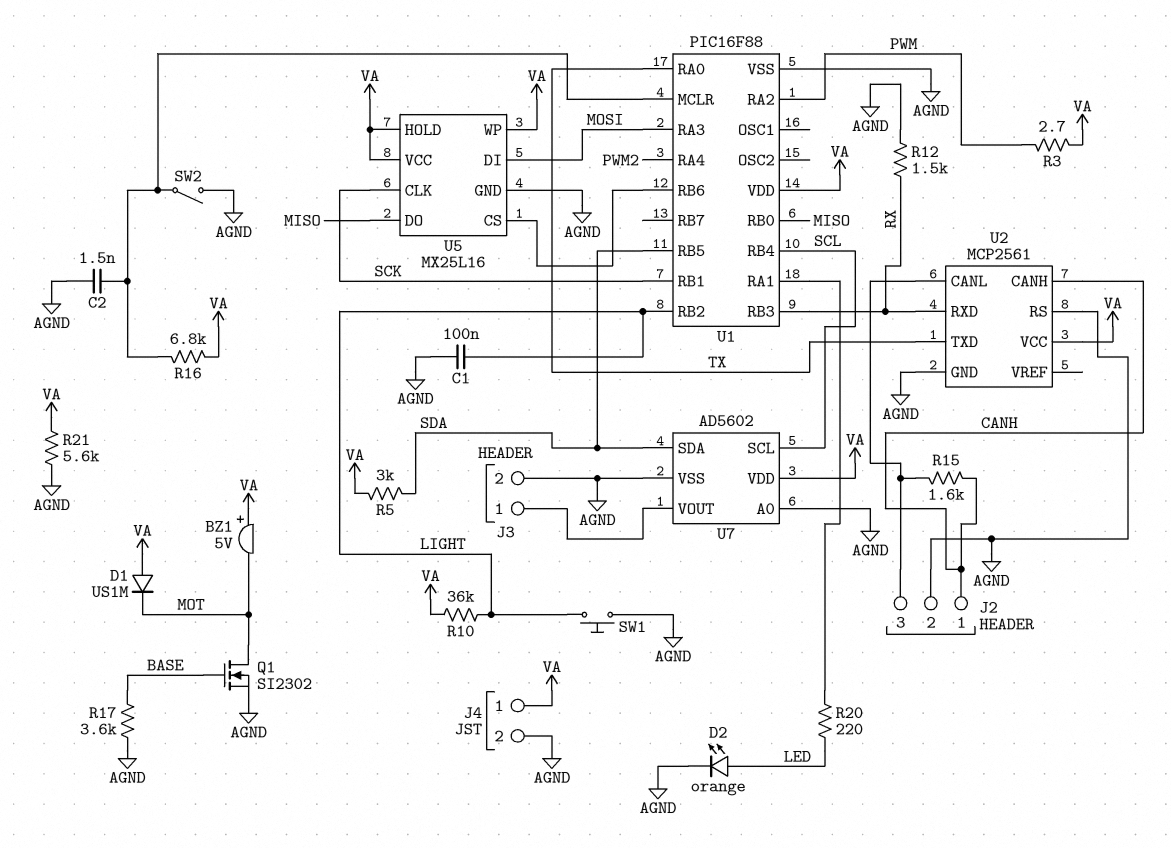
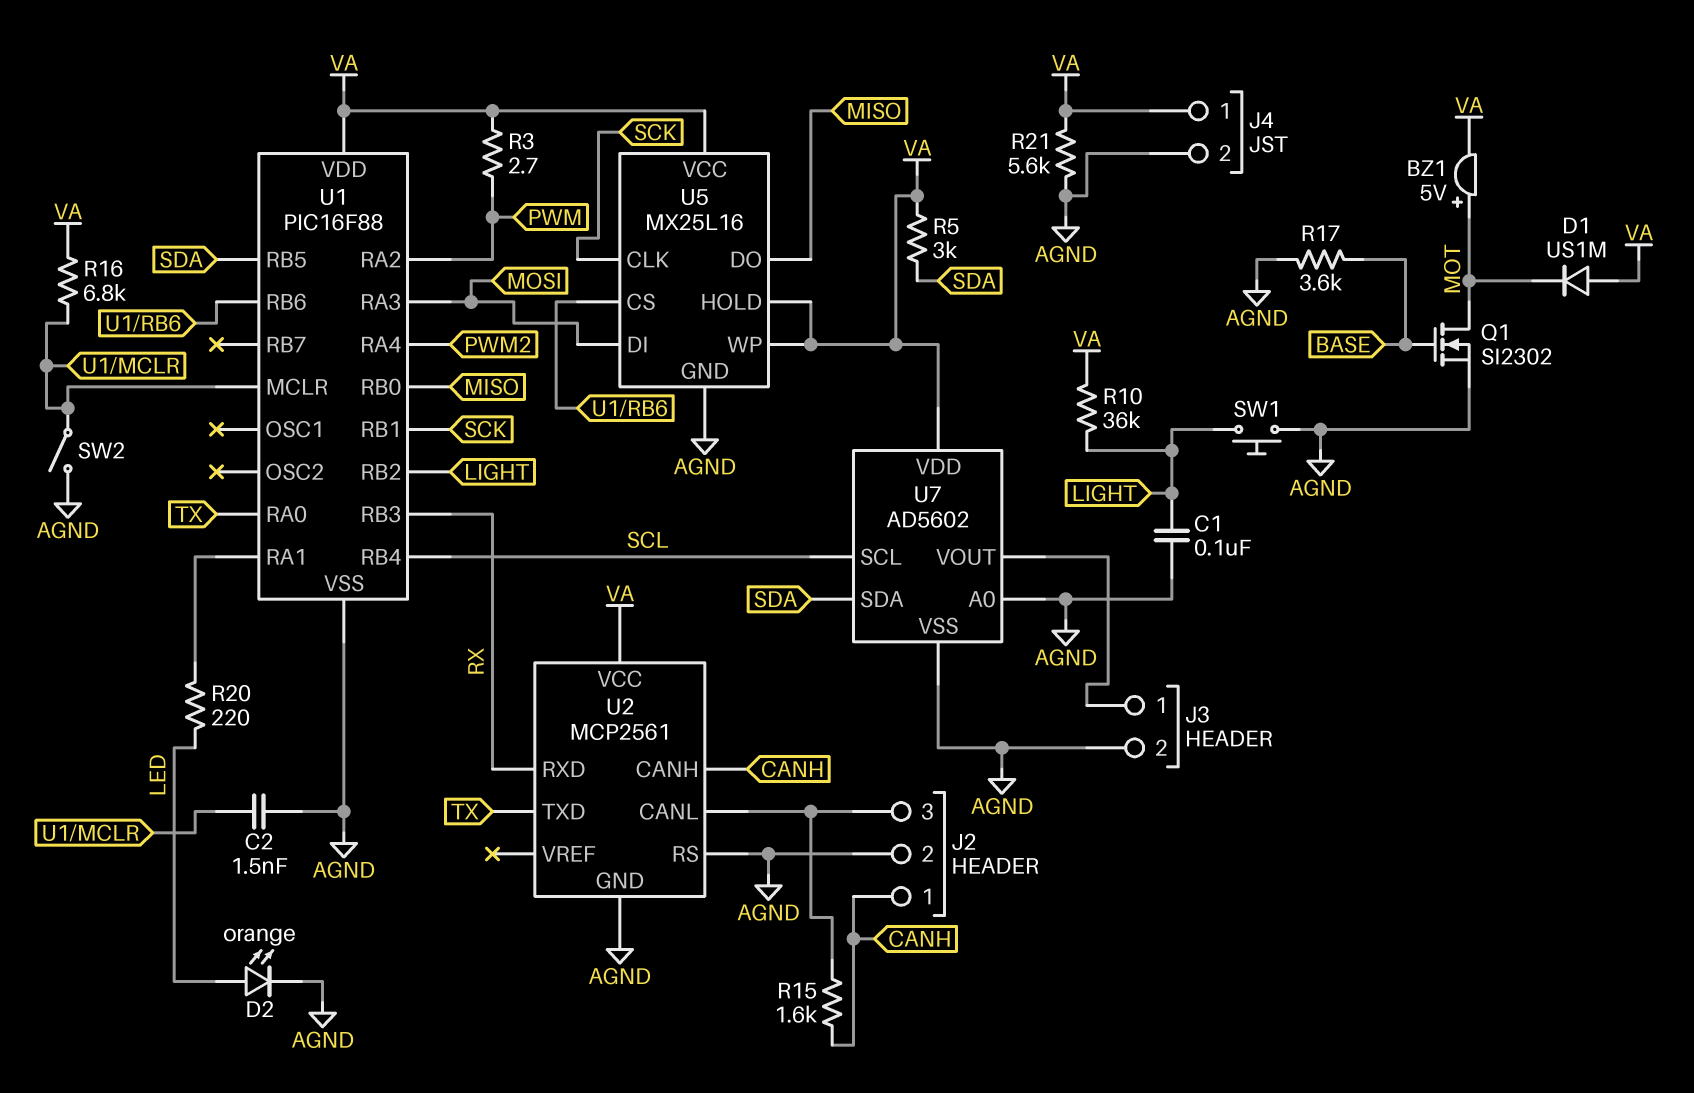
BZ1: buzzer 5V (plus VA, minus MOT) -> buzzer 5V (plus MOT, minus VA)
R12: 1.5k (AGND, RX) -> none

